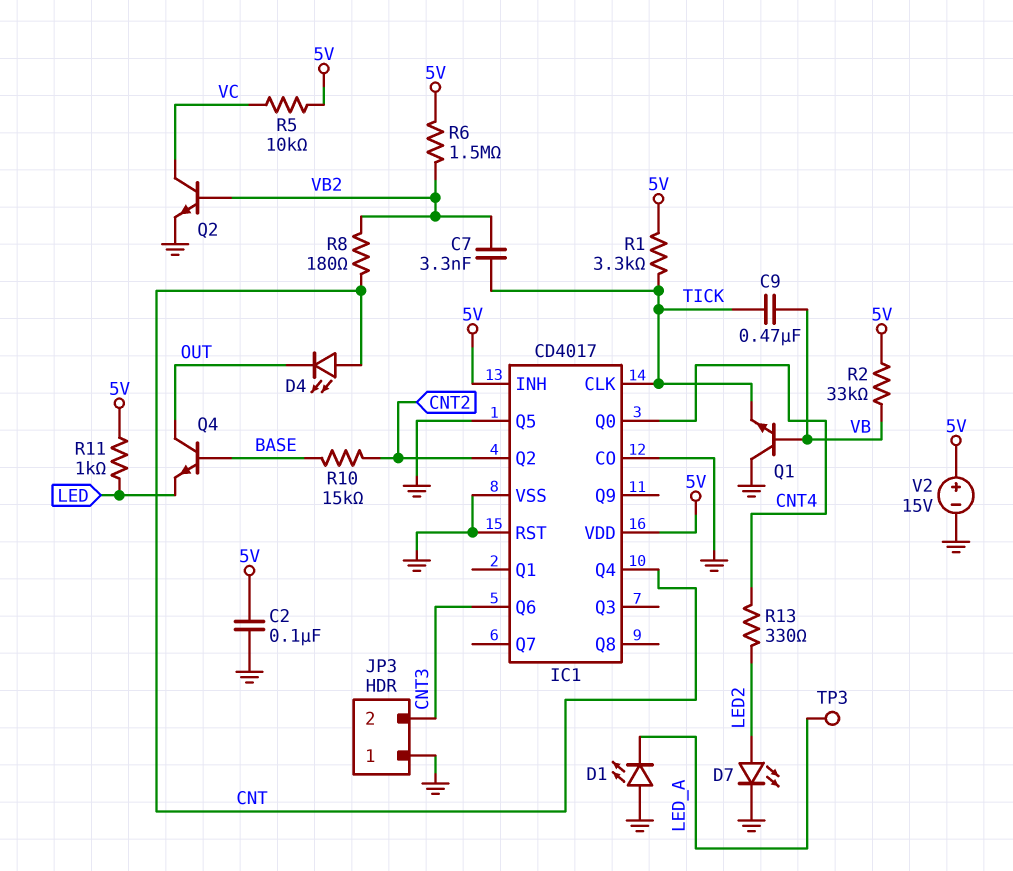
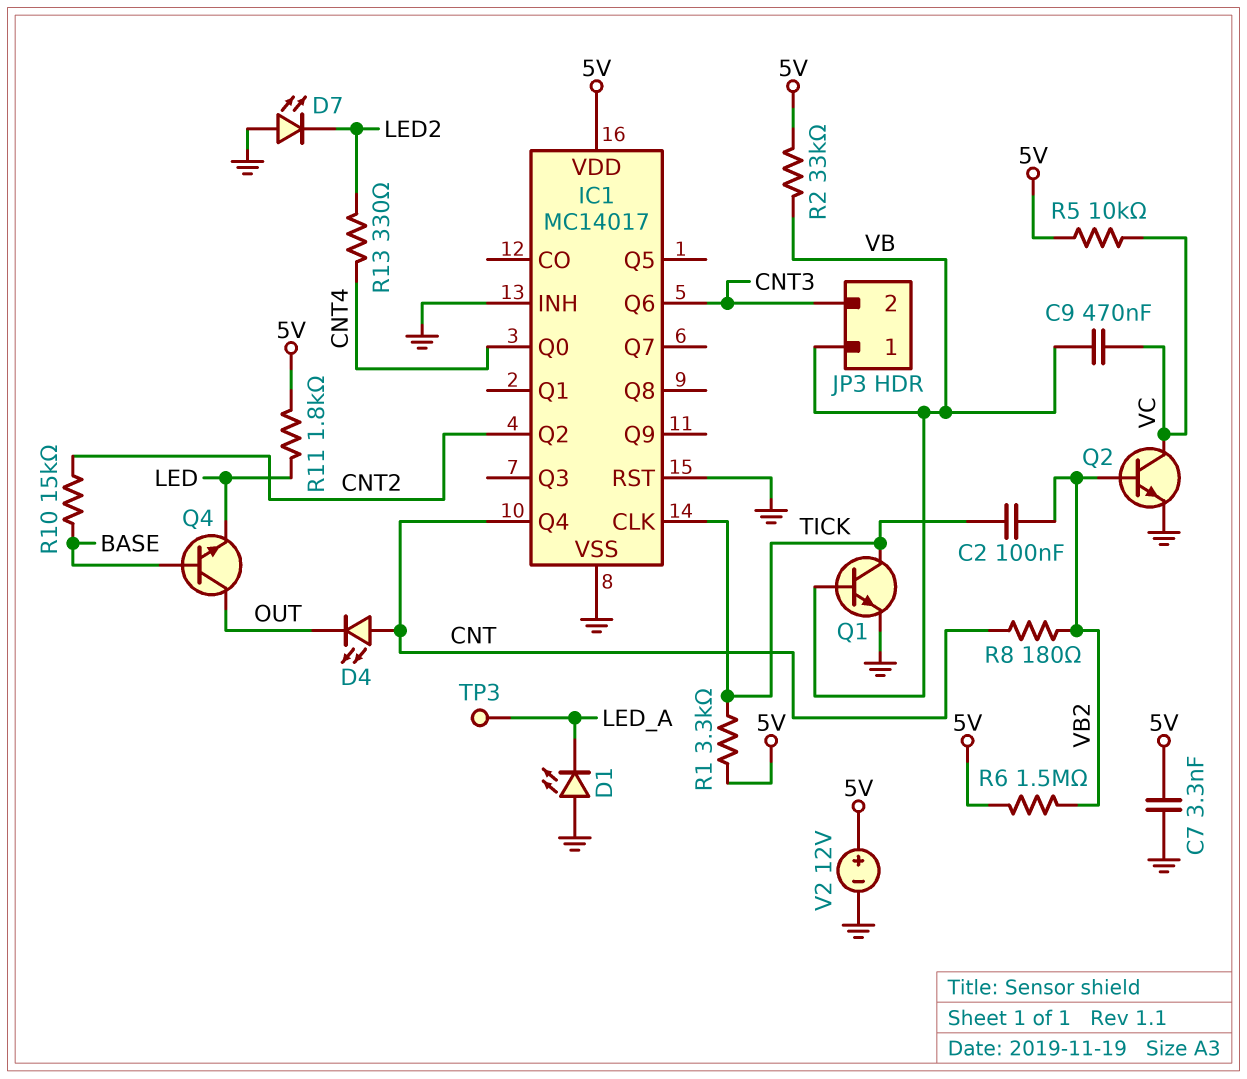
C2: 100nF (5V, GND) -> 100nF (TICK, VB2)
C7: 3.3nF (TICK, VB2) -> 3.3nF (5V, GND)
C9: 470nF (TICK, VB) -> 470nF (VB, VC)
D7: LED (A LED2, K GND) -> LED (A GND, K LED2)
IC1: CD4017 -> MC14017
IC1 pin CO: GND -> none
IC1 pin INH: 5V -> GND
IC1 pin Q5: GND -> none
JP3 pin 1: GND -> VB
Q1: NPN (B VB, C GND, E TICK) -> NPN (B VB, C TICK, E GND)
R11: 1k (5V, LED) -> 1.8k (5V, LED)
V2: 15V (plus 5V, minus GND) -> 12V (plus 5V, minus GND)

